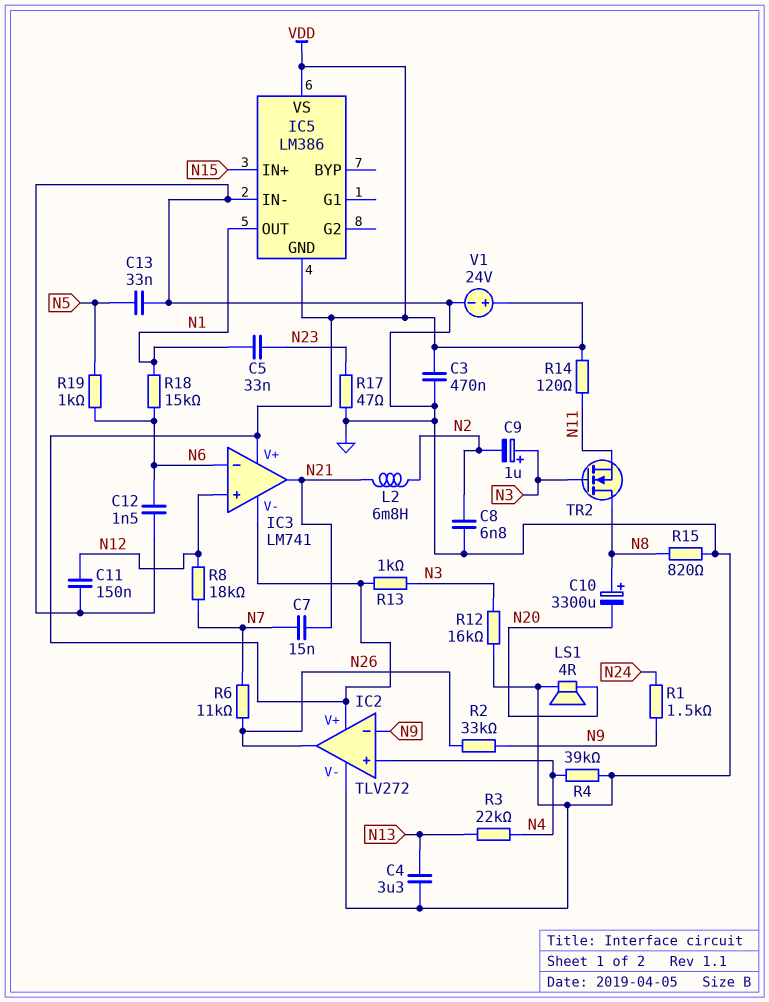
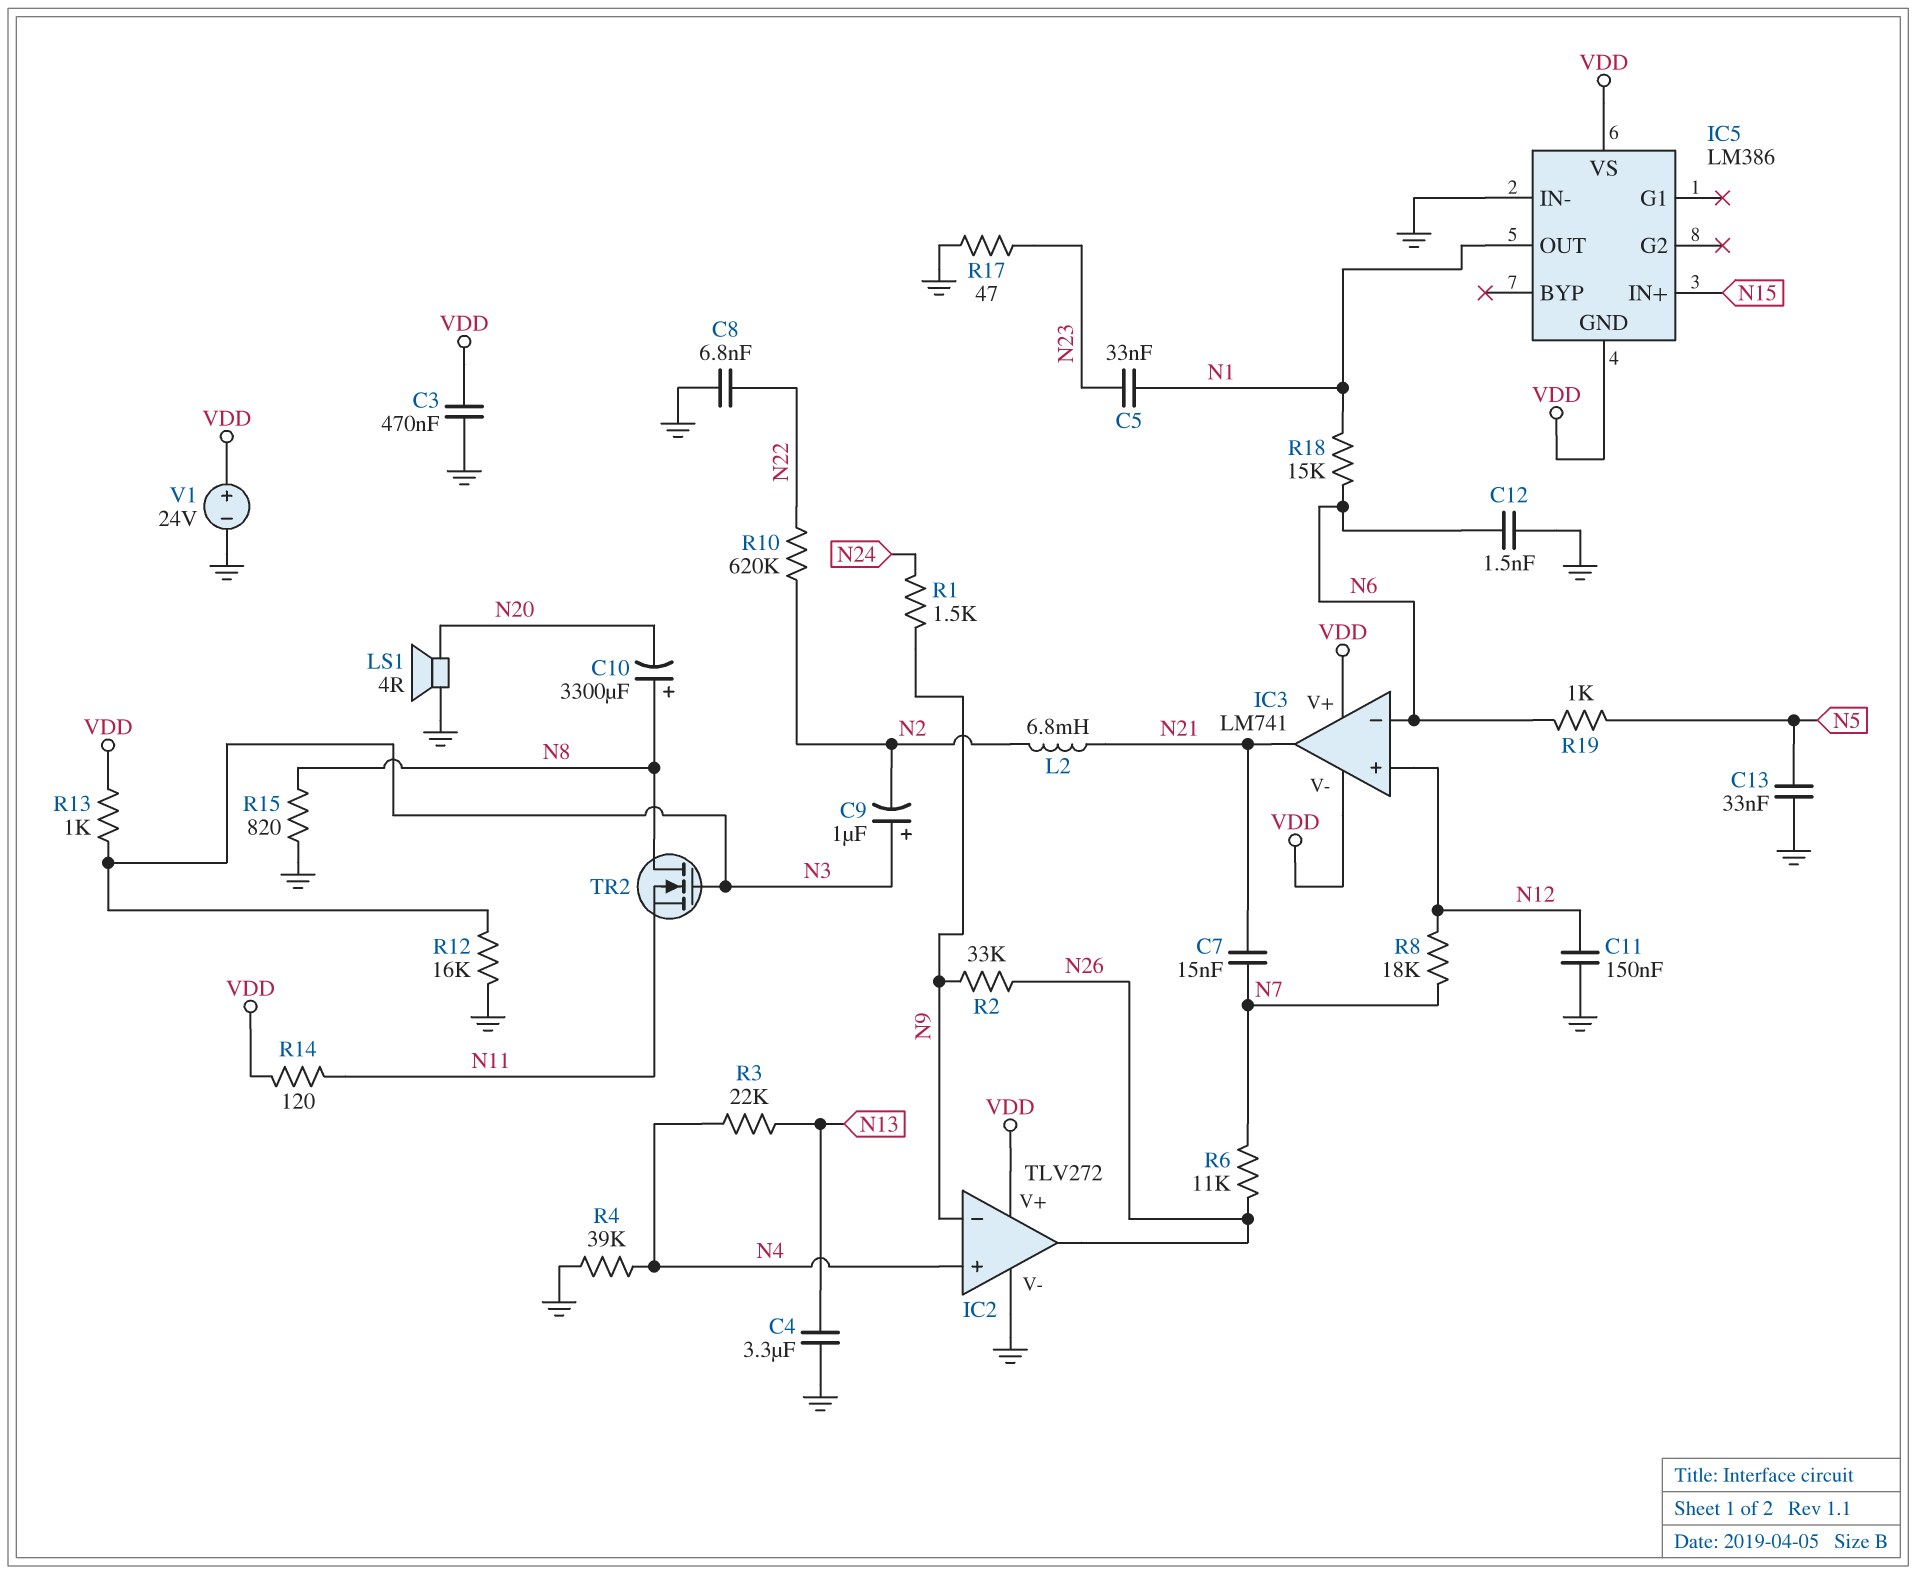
C8: 6.8nF (GND, N2) -> 6.8nF (GND, N22)
R10: none -> 620k (N2, N22)

